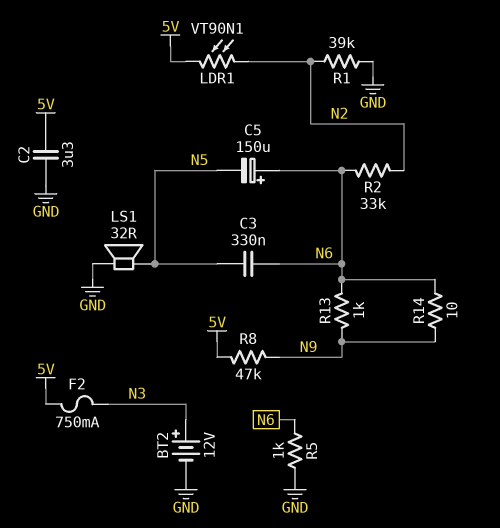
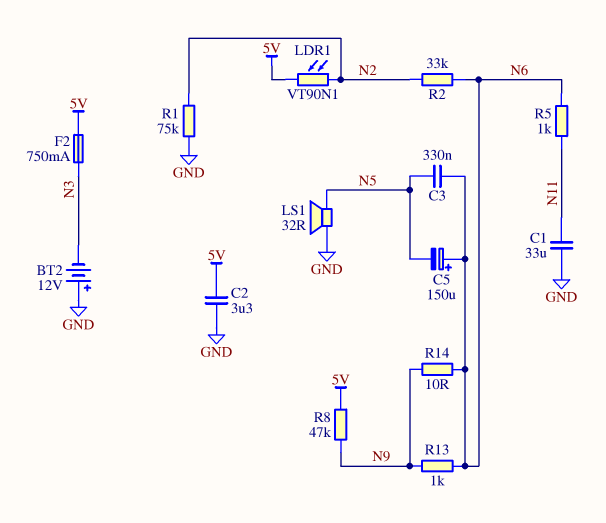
BT2: 12V (plus N3, minus GND) -> 12V (plus GND, minus N3)
C1: none -> 33uF (GND, N11)
R1: 39k (GND, N2) -> 75k (GND, N2)
R5: 1k (GND, N6) -> 1k (N6, N11)

